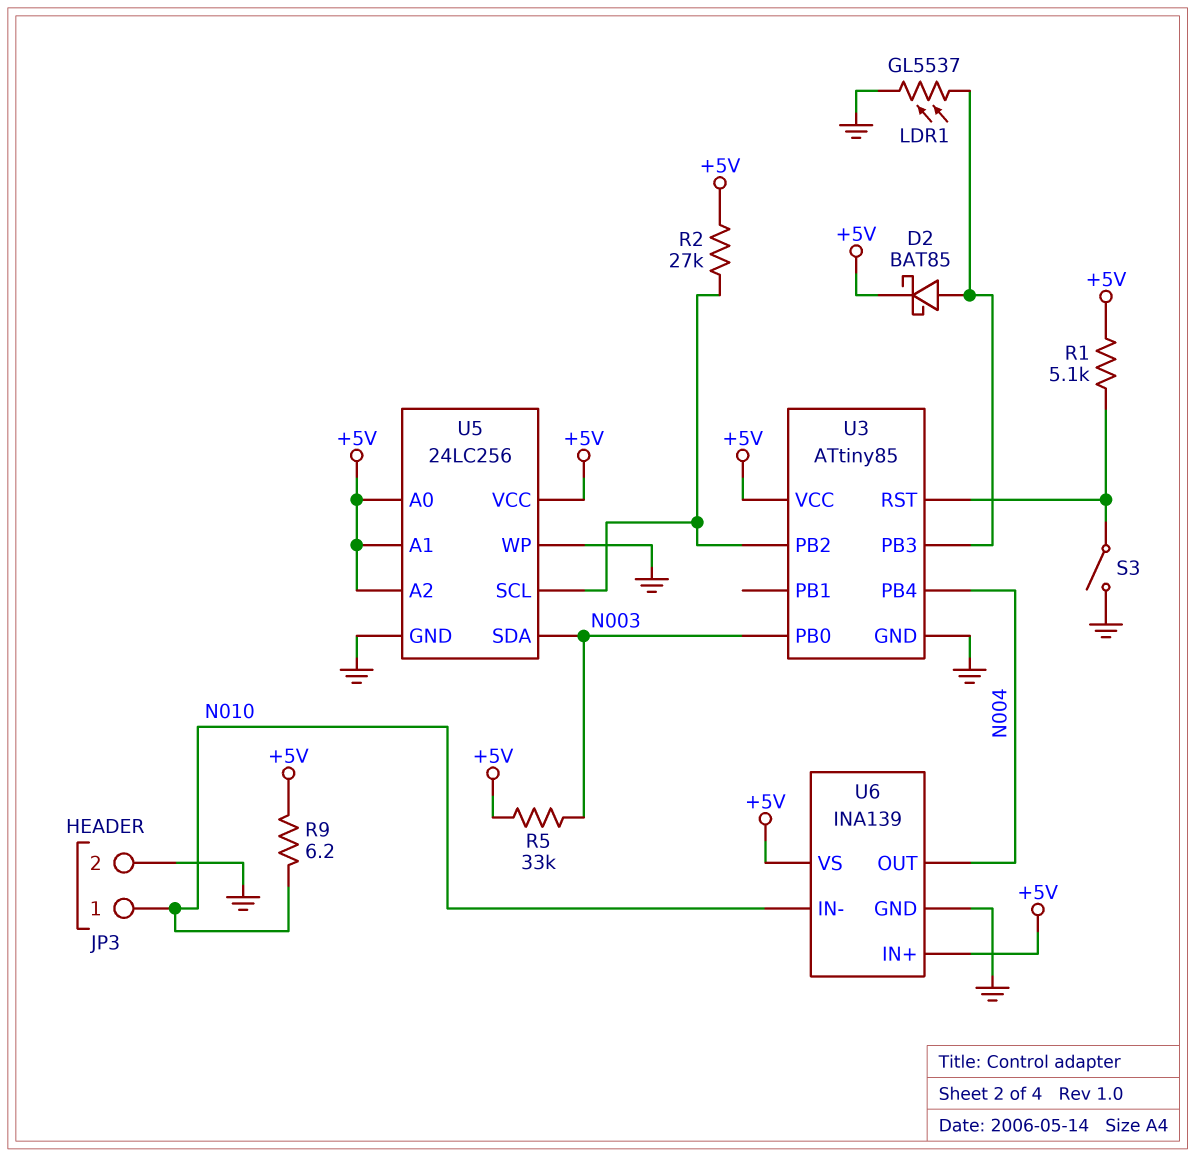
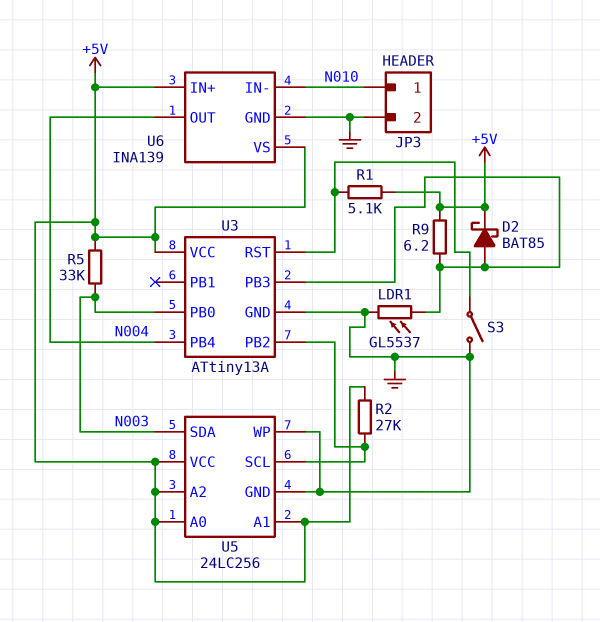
R9: 6.2 (+5V, N010) -> 6.2 (+5V, U3/PB3)
U3: ATtiny85 -> ATtiny13A

